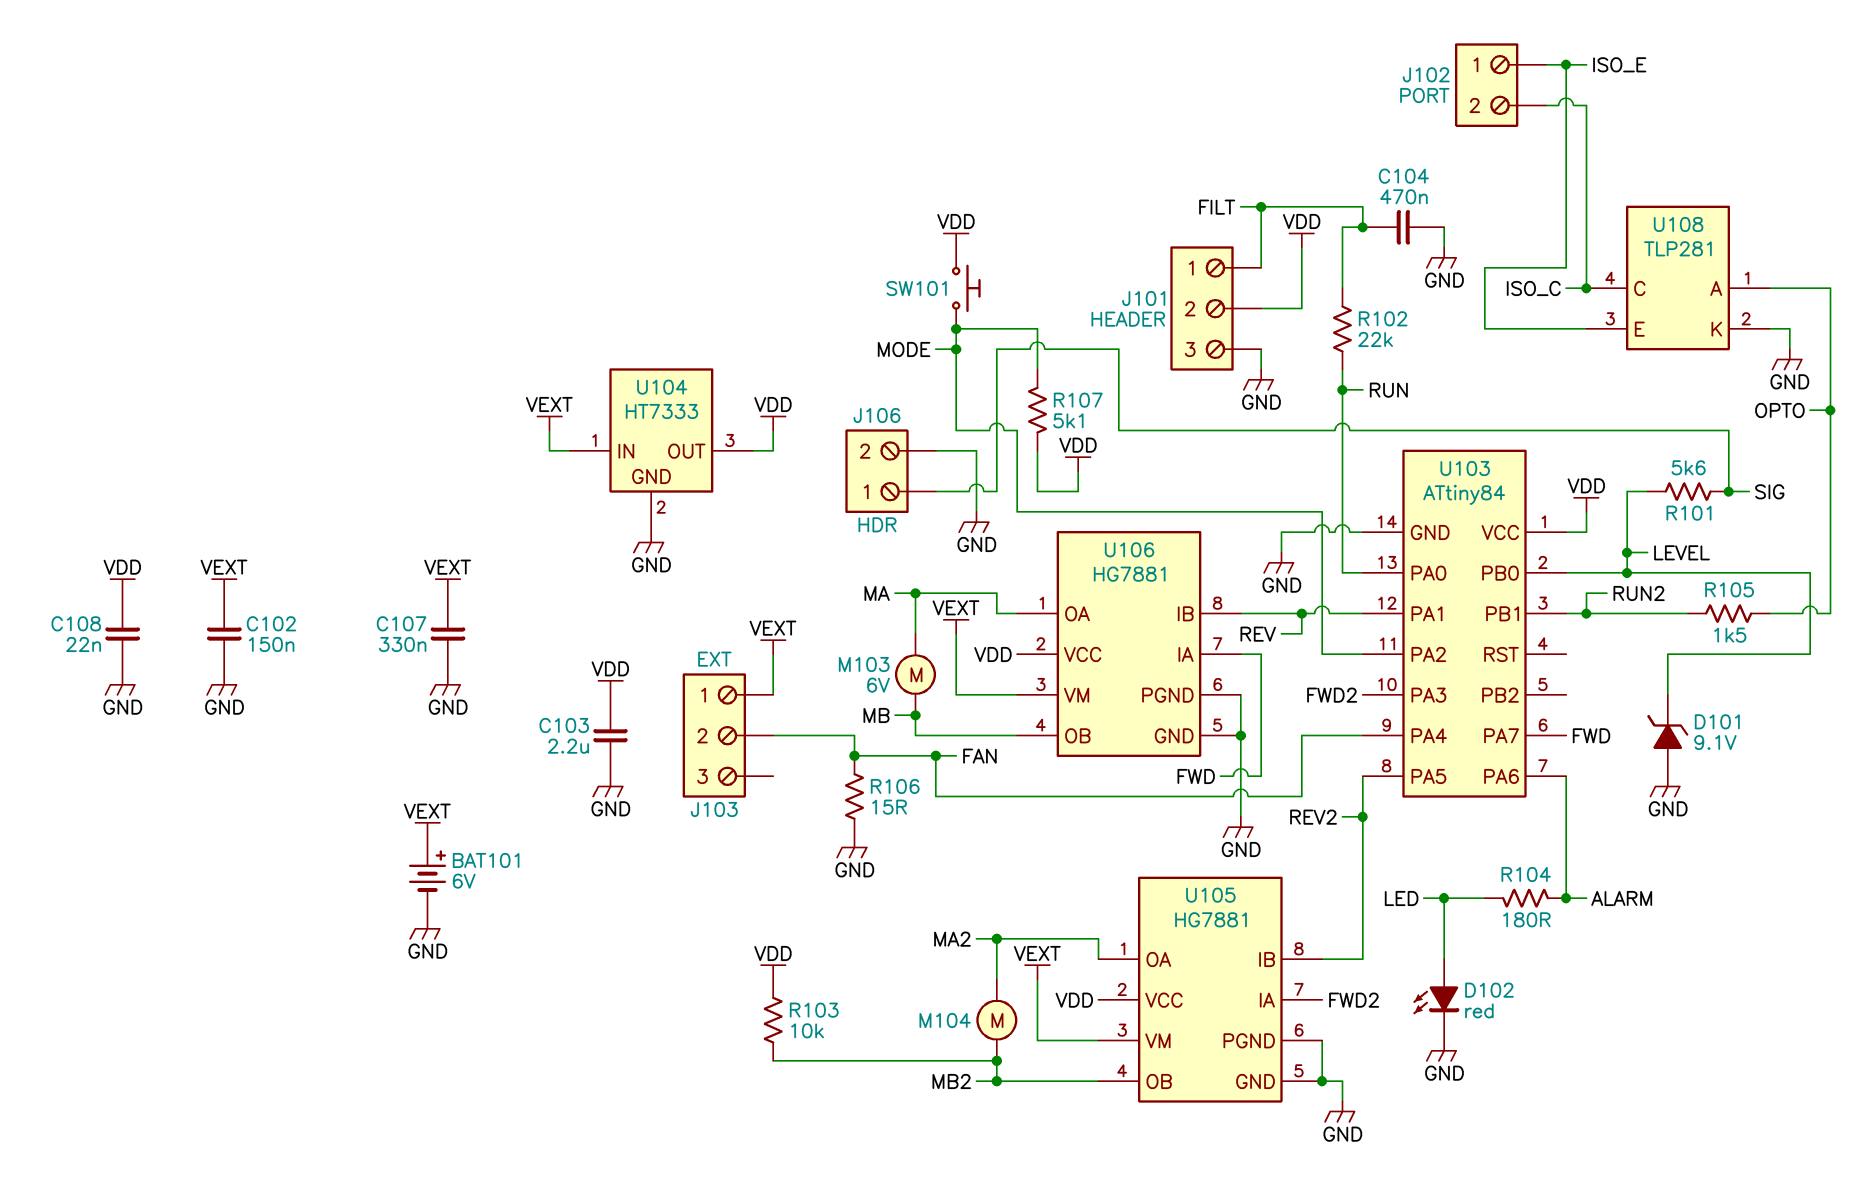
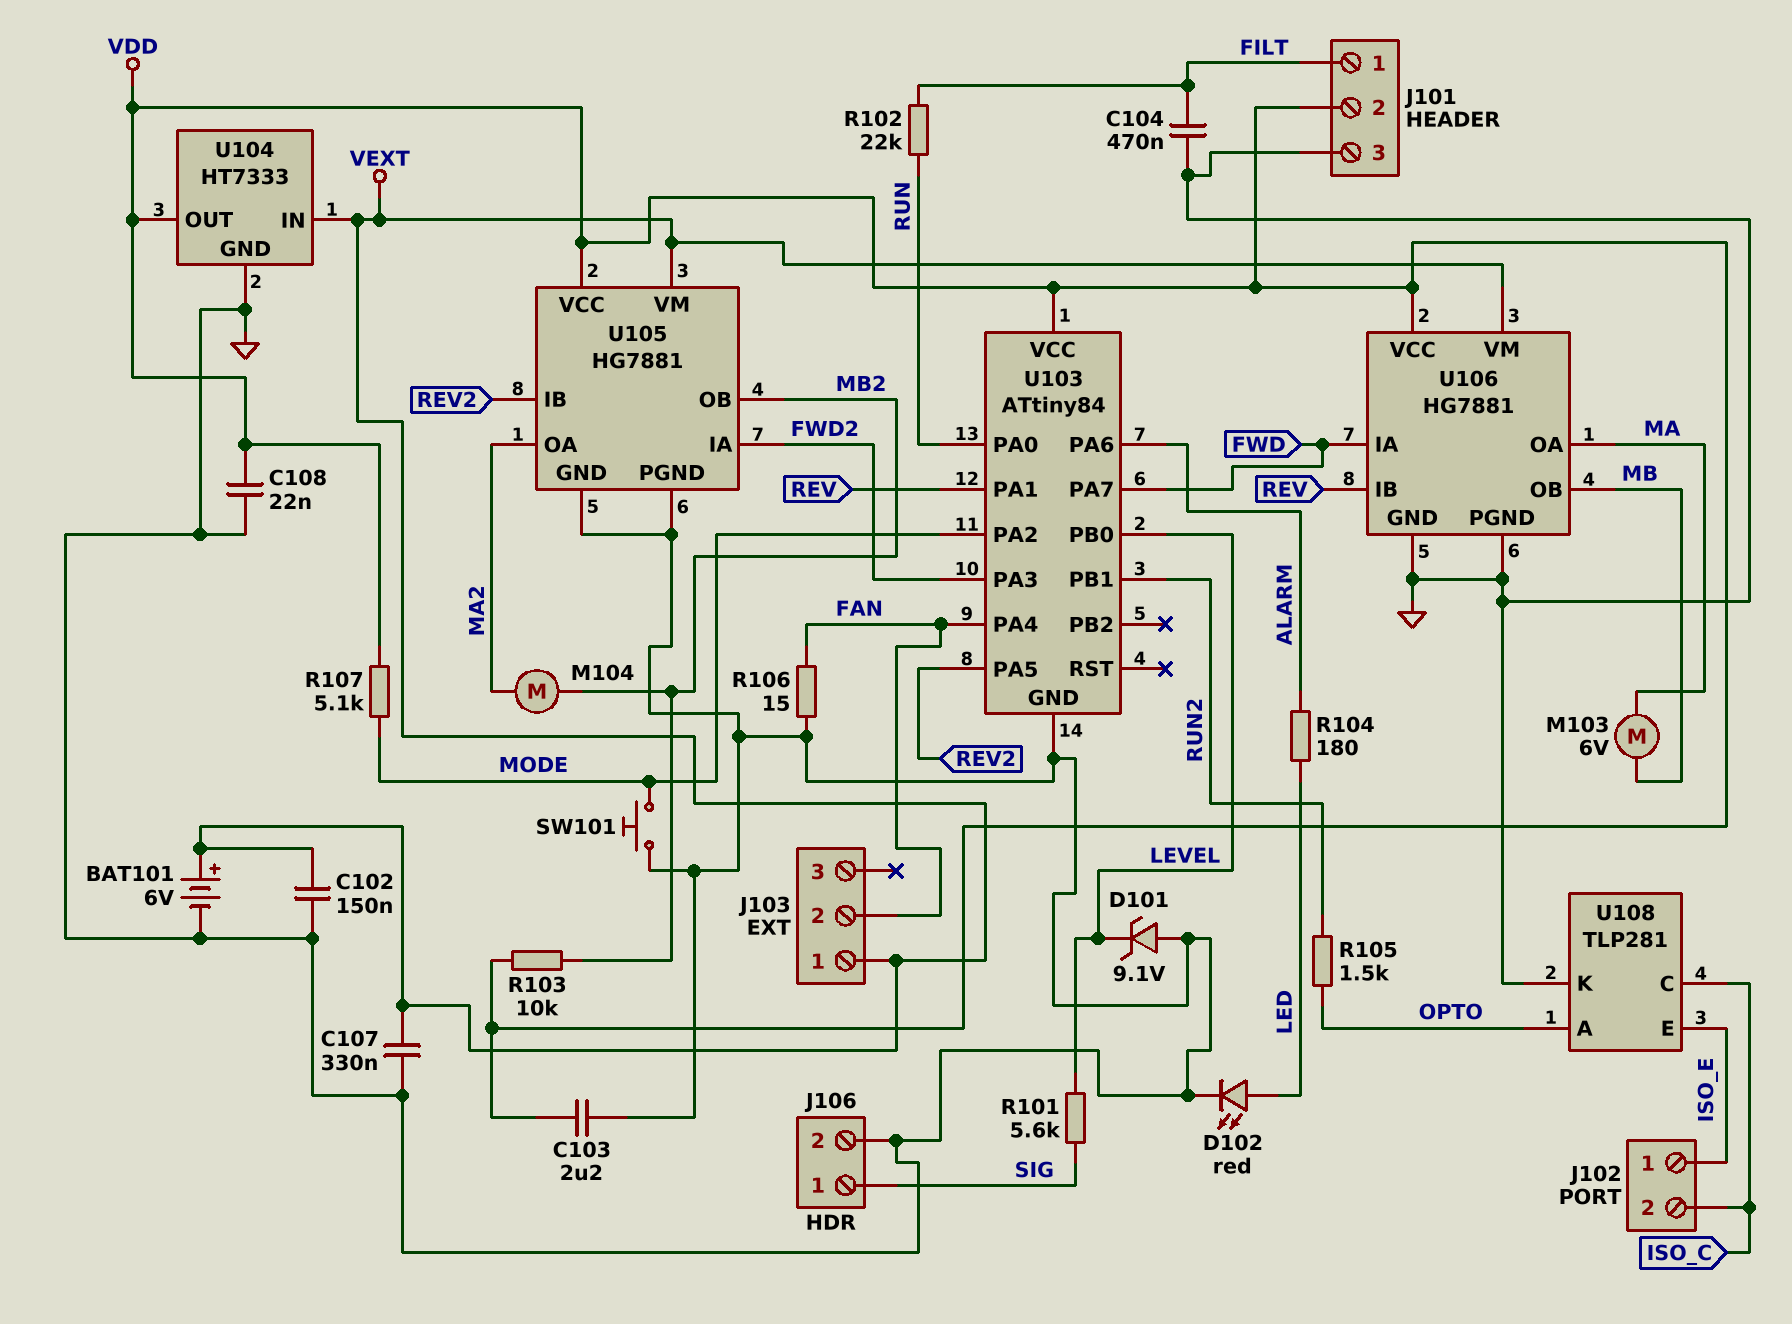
SW101: button (MODE, VDD) -> button (GND, MODE)

